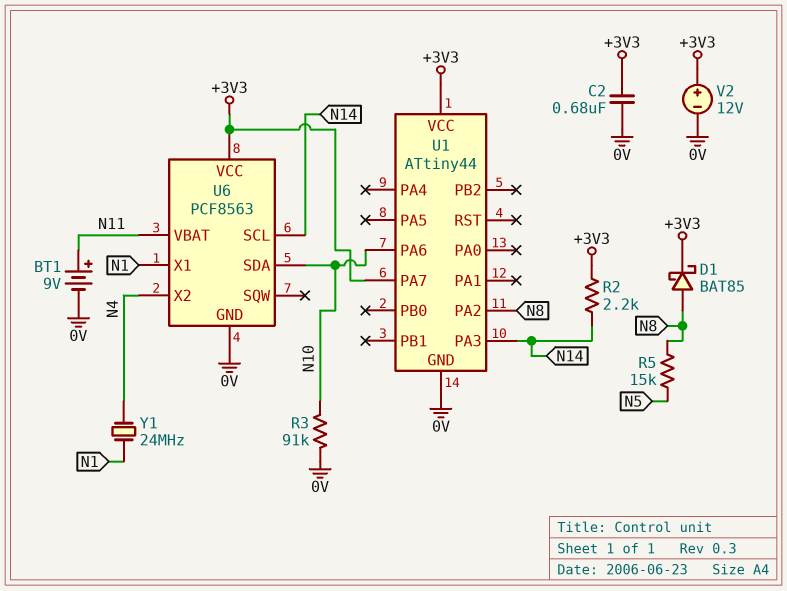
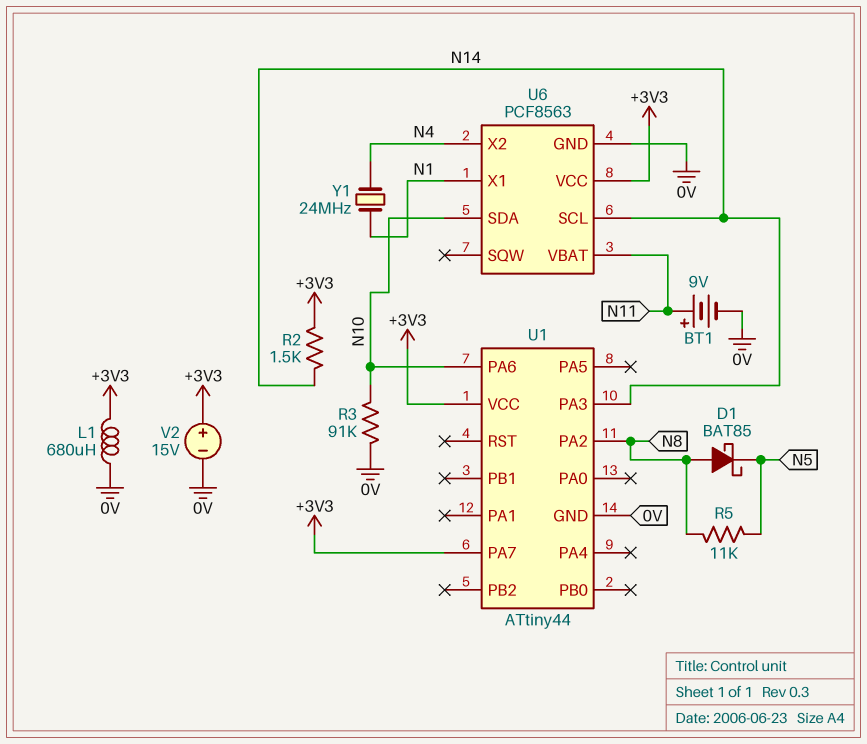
C2: 680nF (+3V3, 0V) -> none
D1: schottky BAT85 (A N8, K +3V3) -> schottky BAT85 (A N8, K N5)
L1: none -> 680uH (+3V3, 0V)
R2: 2.2k (+3V3, N14) -> 1.5k (+3V3, N14)
R5: 15k (N5, N8) -> 11k (N5, N8)
V2: 12V (plus +3V3, minus 0V) -> 15V (plus +3V3, minus 0V)

